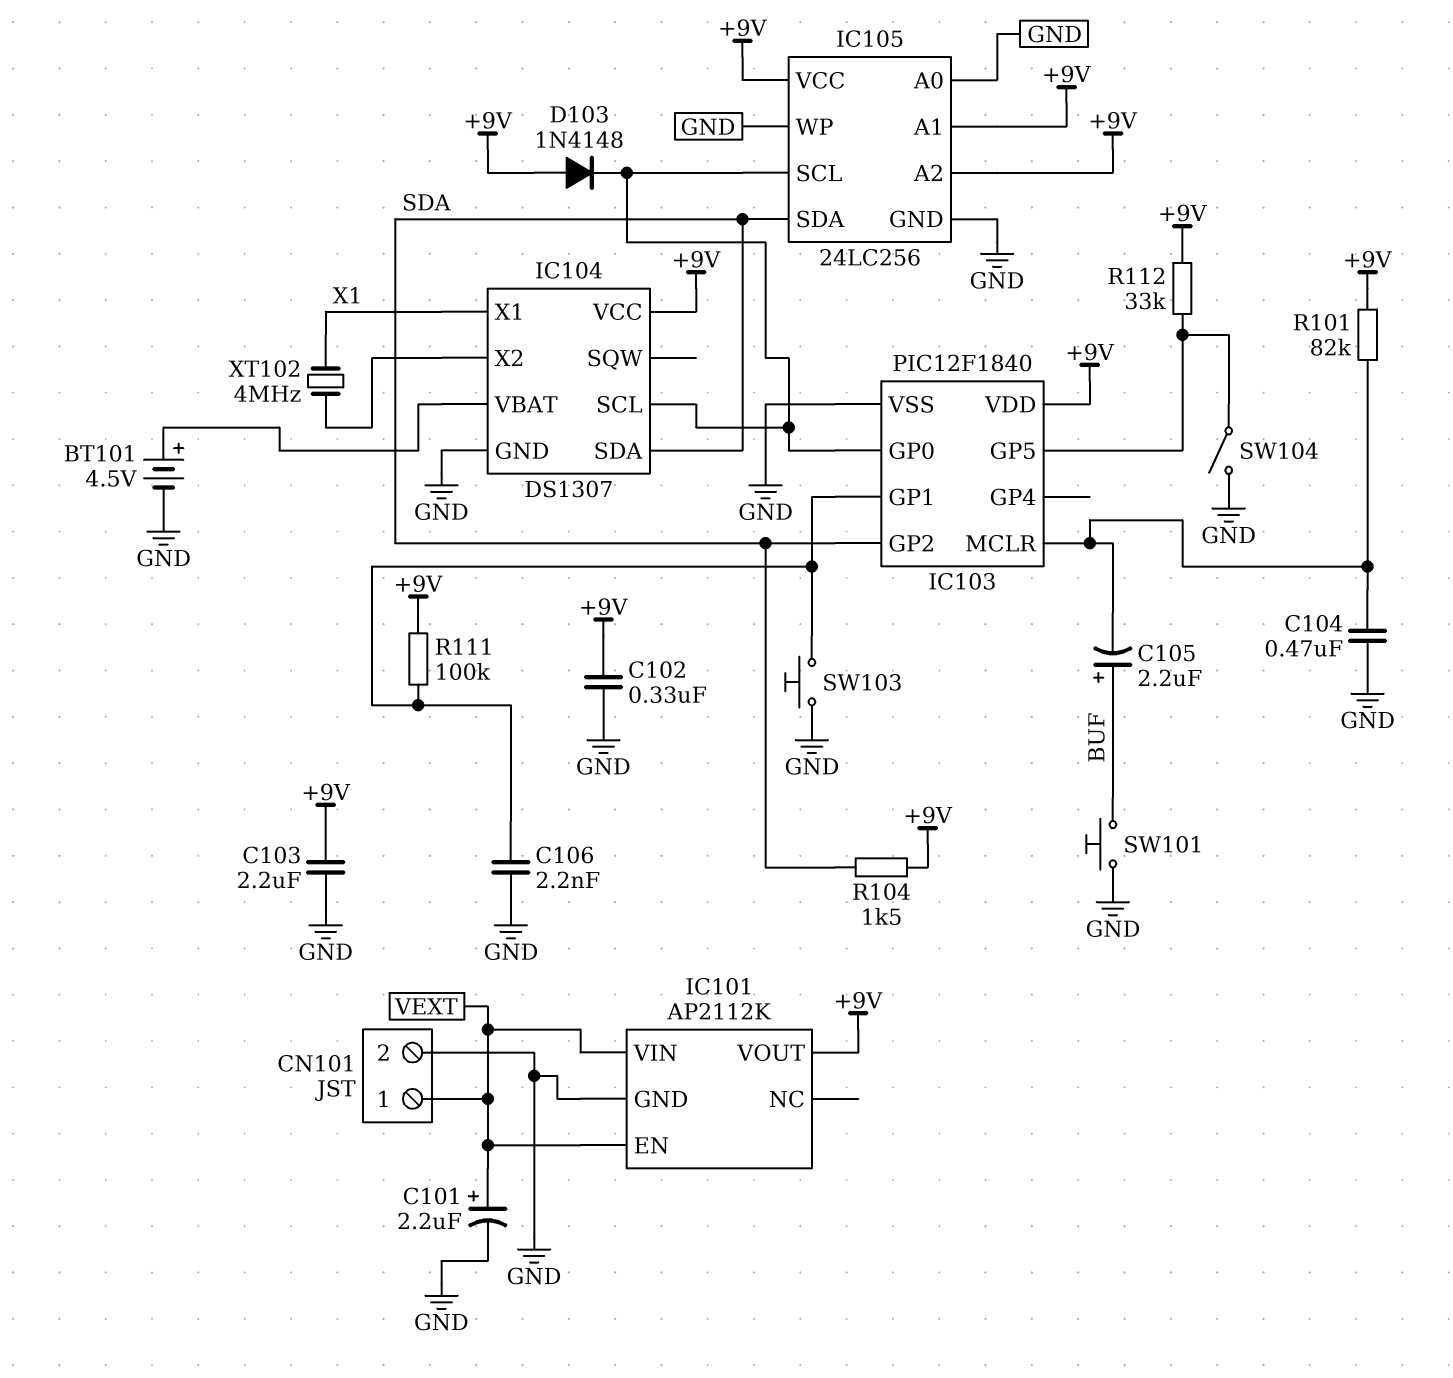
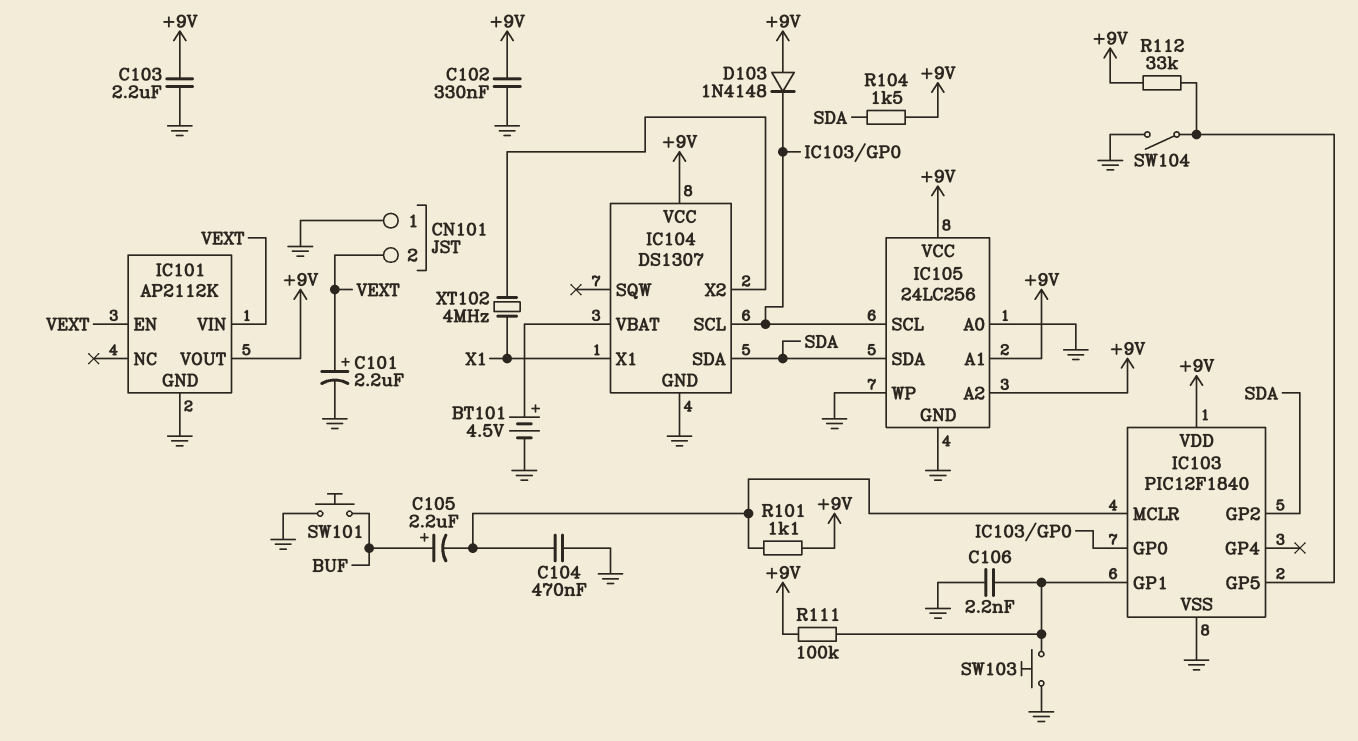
CN101 pin 1: VEXT -> GND
CN101 pin 2: GND -> VEXT
R101: 82k (+9V, IC103/MCLR) -> 1.1k (+9V, IC103/MCLR)

